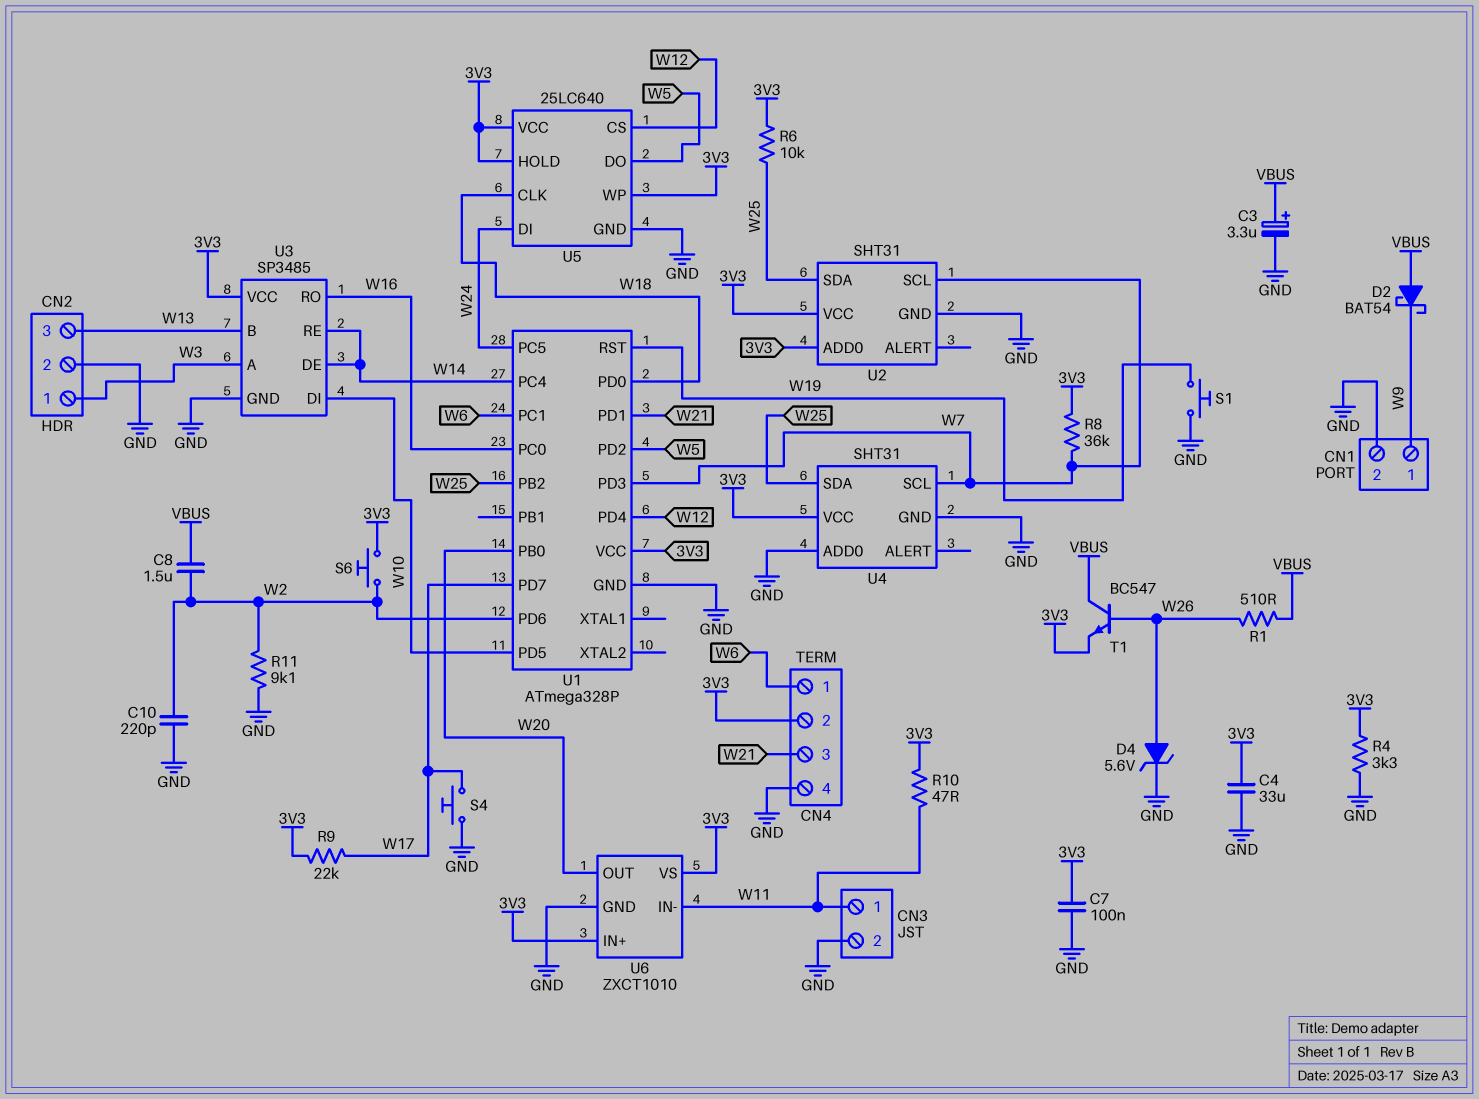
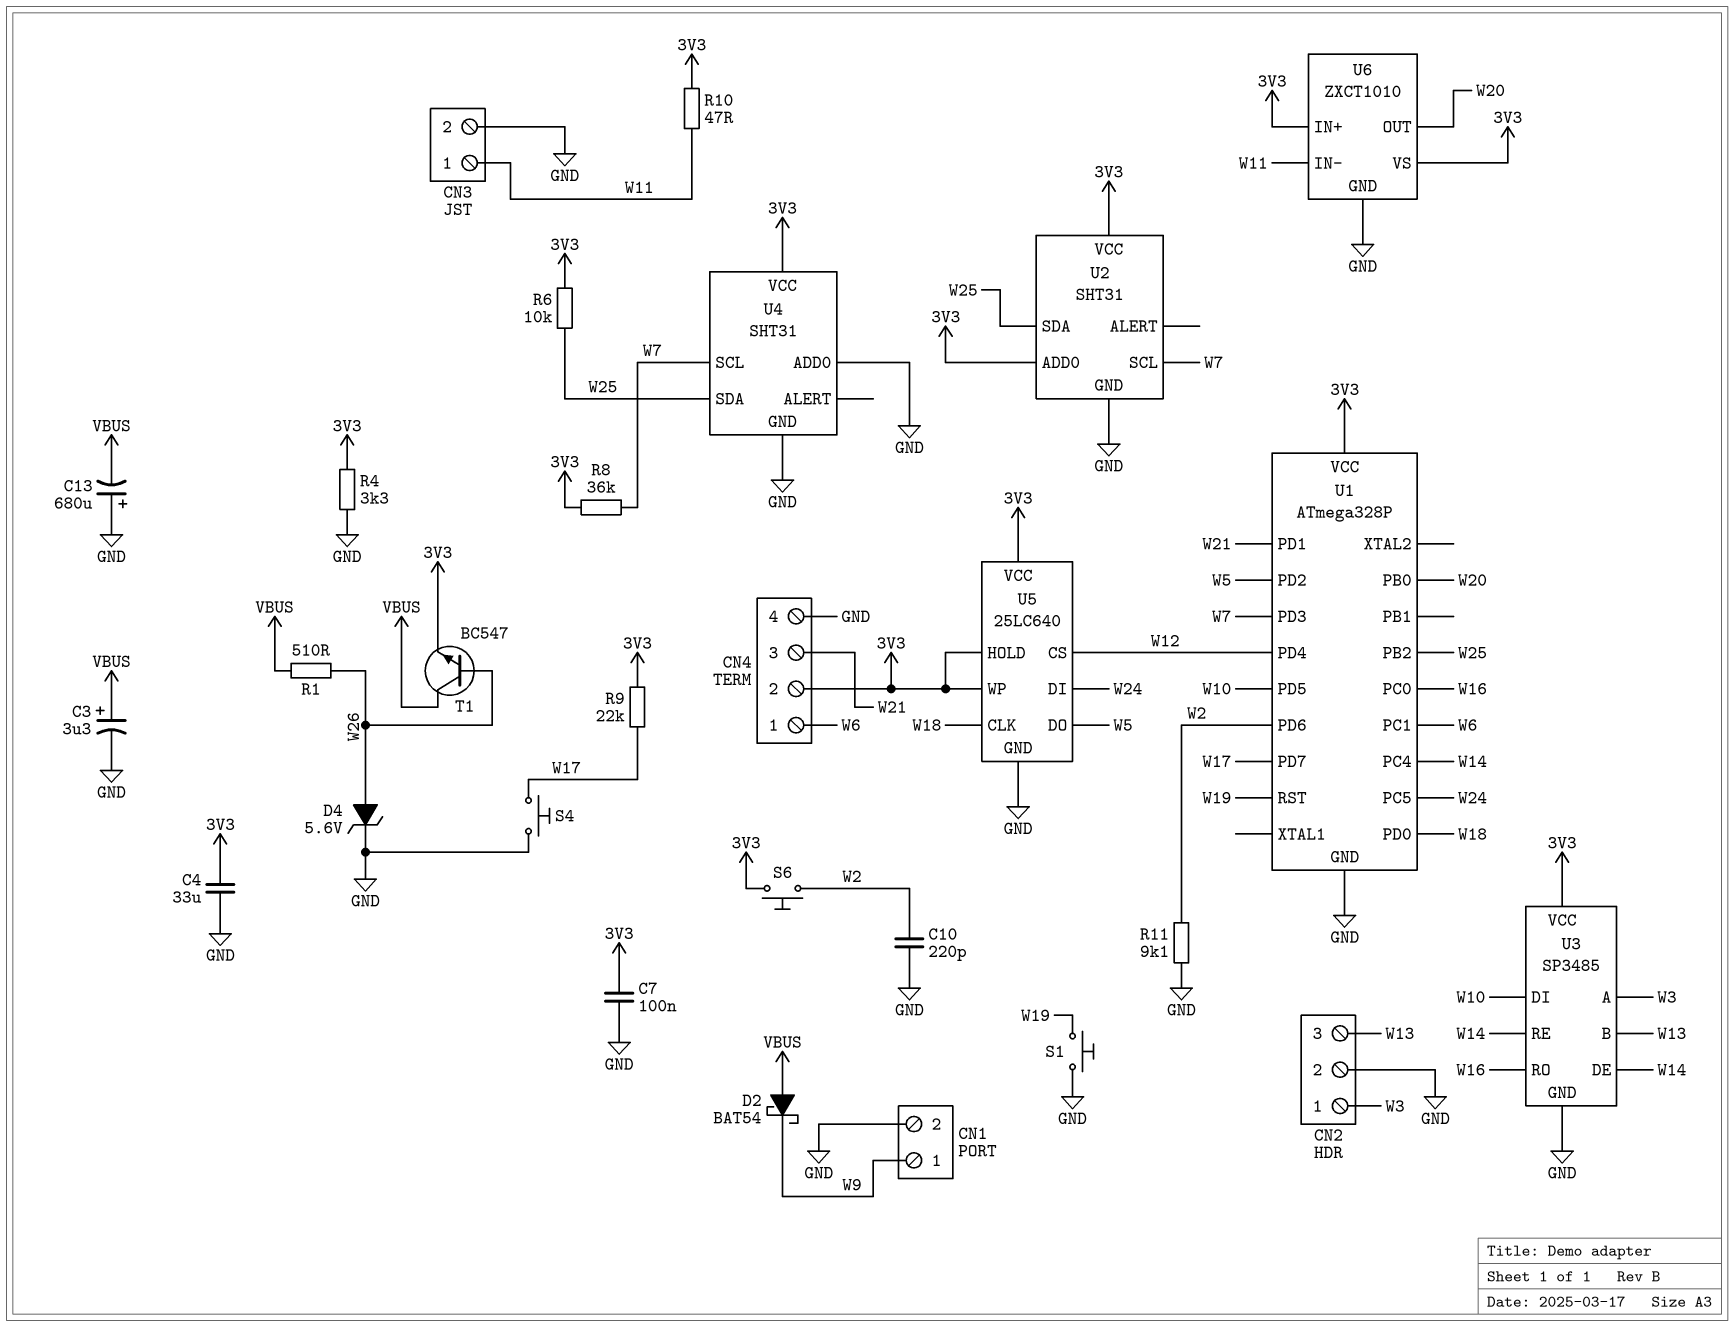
C8: 1.5uF (VBUS, W2) -> none
C13: none -> 680uF (plus GND, minus VBUS)

